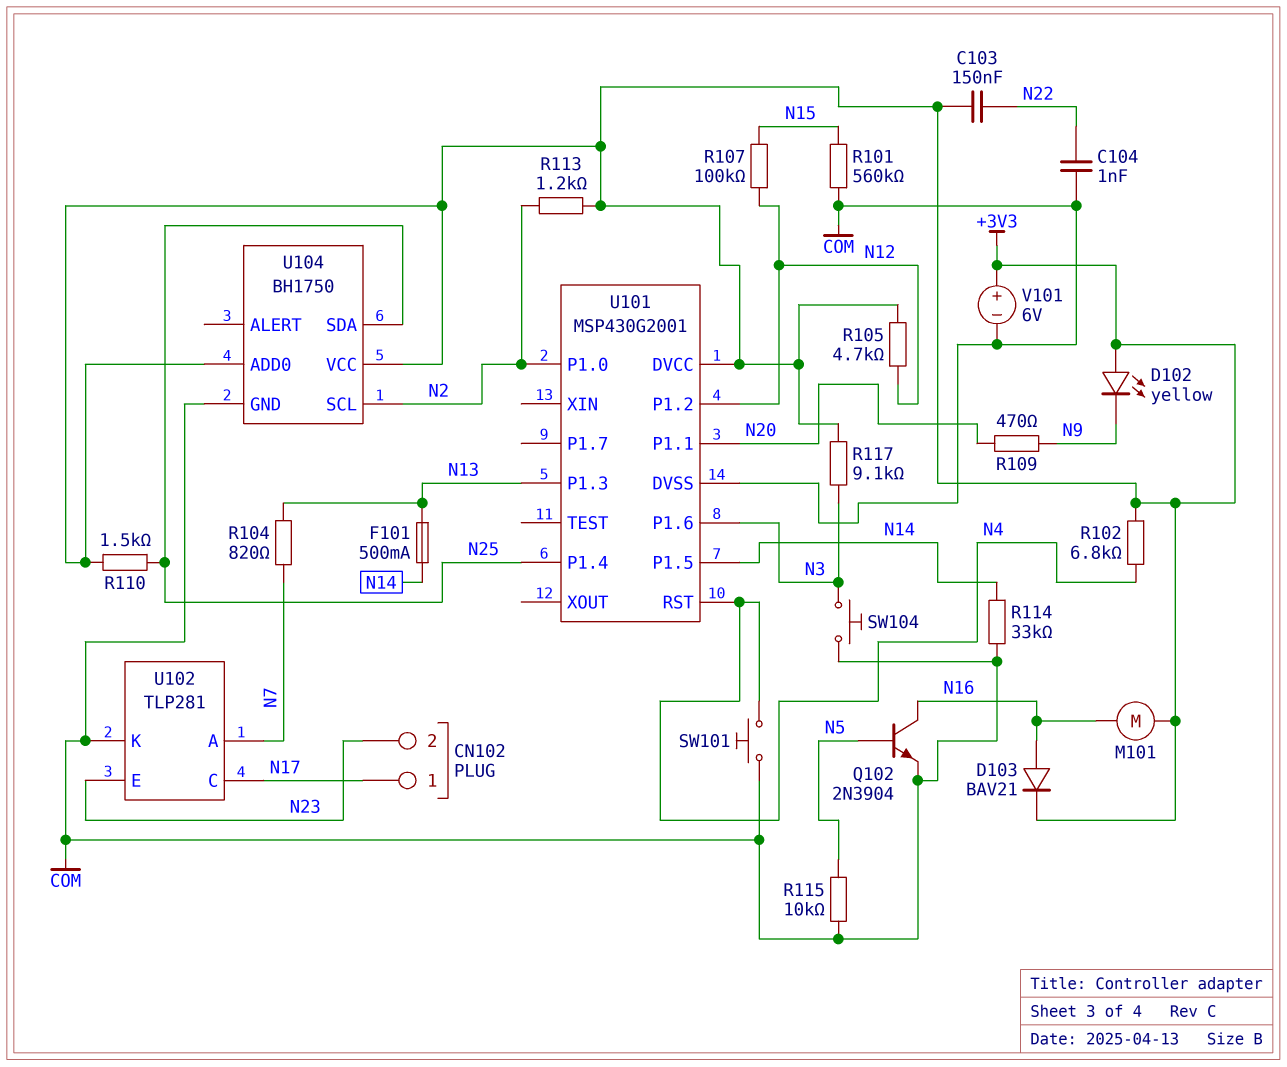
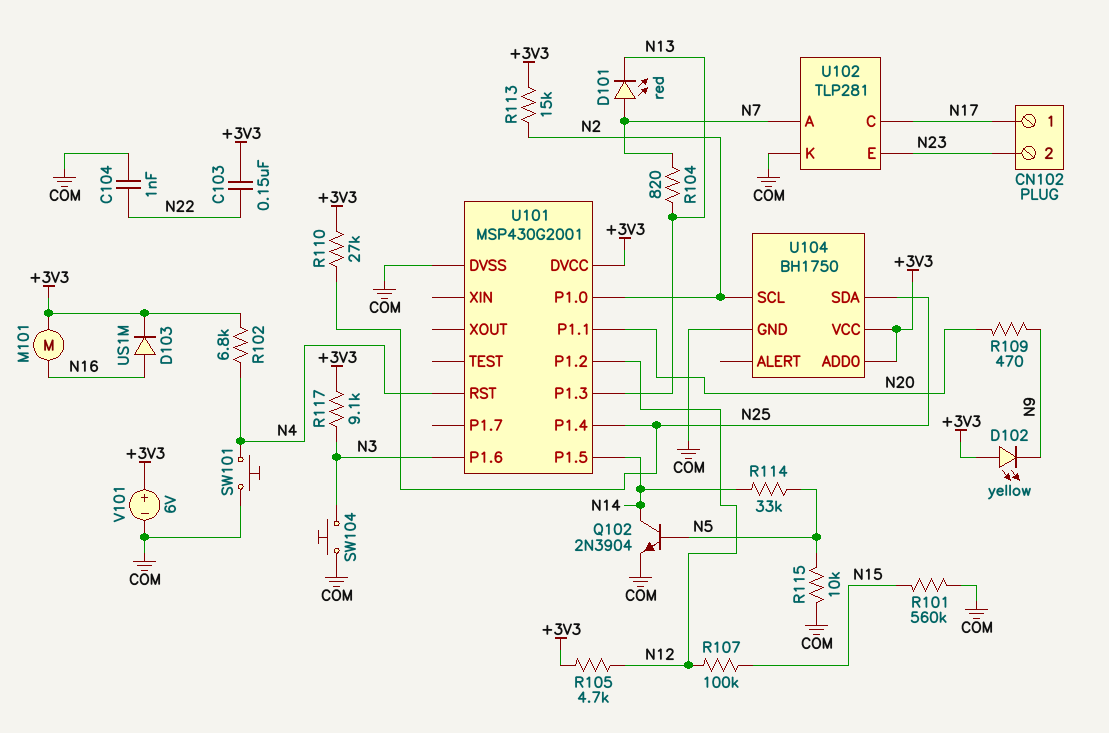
D101: none -> LED red (A N7, K N13)
D103: diode BAV21 (A N16, K +3V3) -> diode US1M (A N16, K +3V3)
F101: 500mA (N13, N14) -> none
Q102: NPN 2N3904 (B N5, C N16, E COM) -> NPN 2N3904 (B N5, C N14, E COM)
R110: 1.5k (+3V3, N25) -> 27k (+3V3, N25)
R113: 1.2k (+3V3, N2) -> 15k (+3V3, N2)
R114: 33k (COM, N14) -> 33k (N5, N14)

